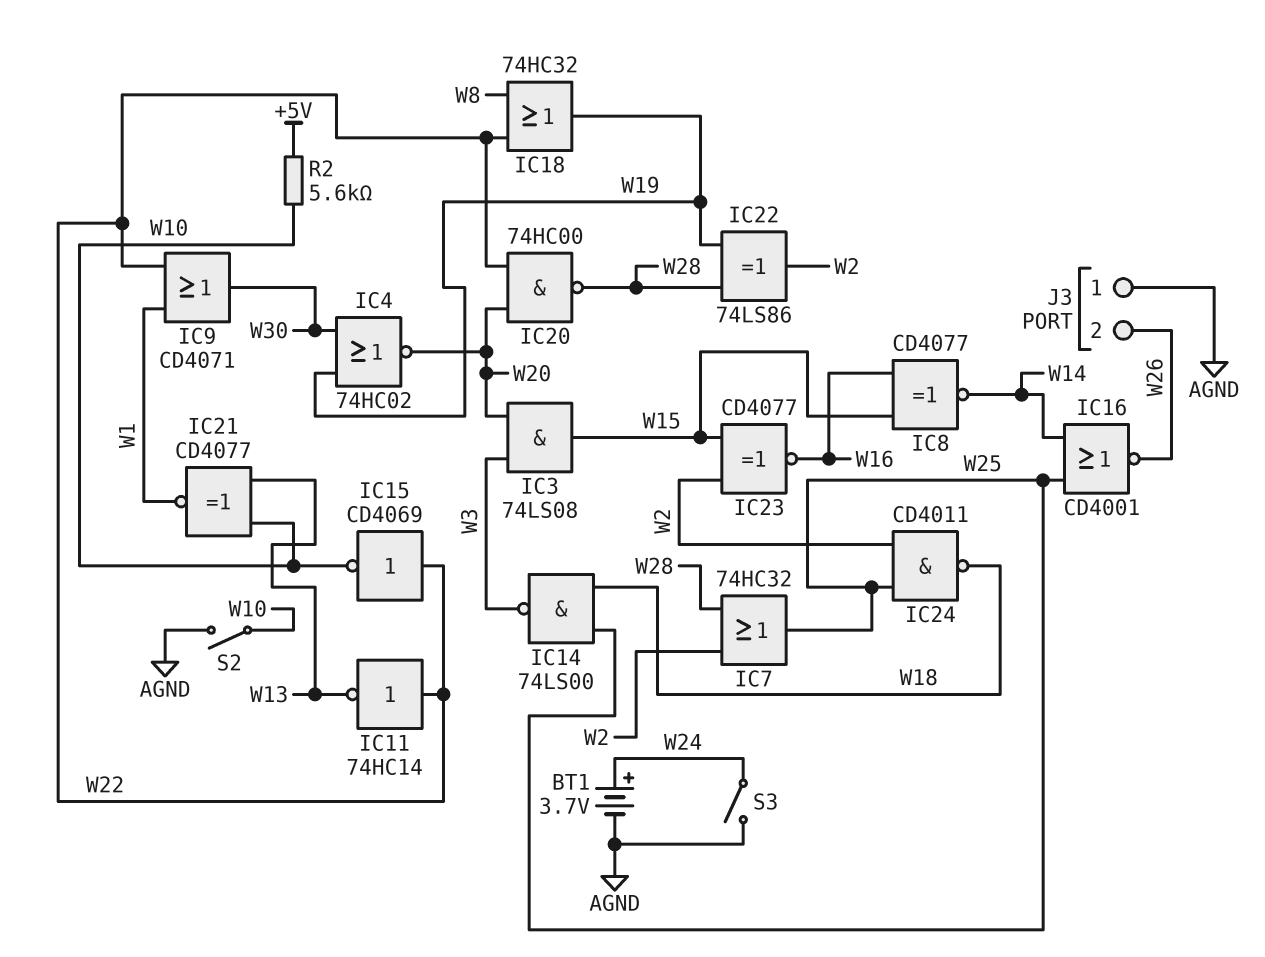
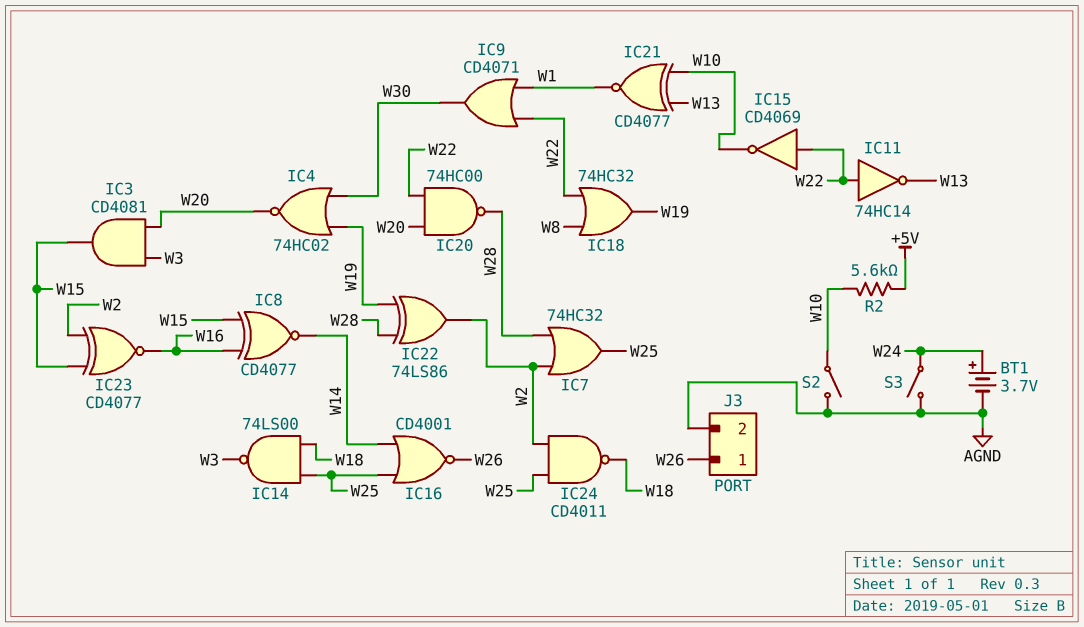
IC3: AND 74LS08 (in W3, in W20, out W15) -> AND CD4081 (in W3, in W20, out W15)
J3 pin 1: AGND -> W26
J3 pin 2: W26 -> AGND

